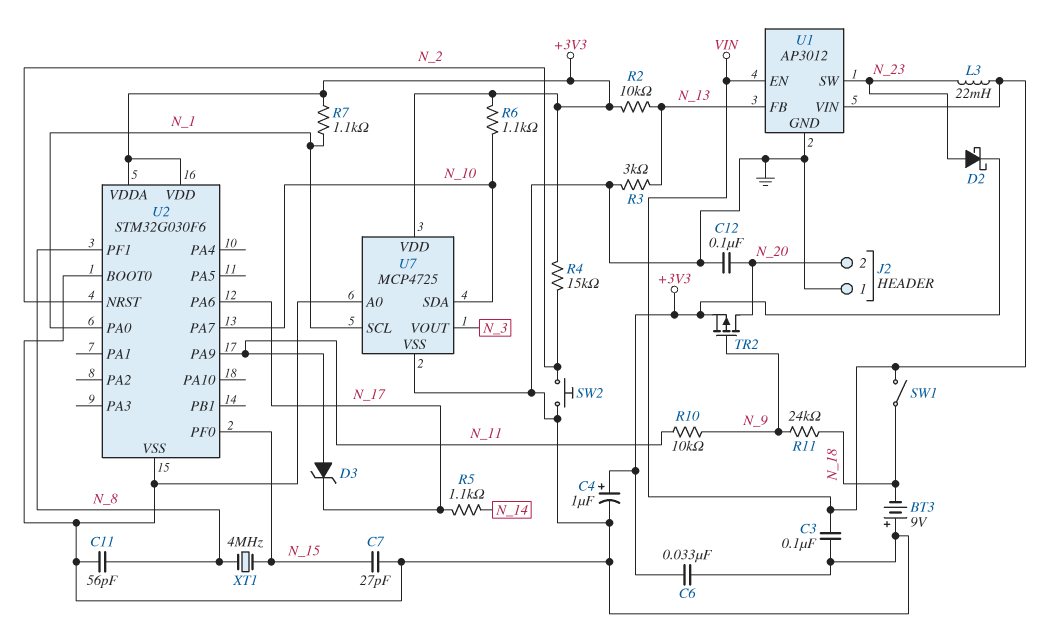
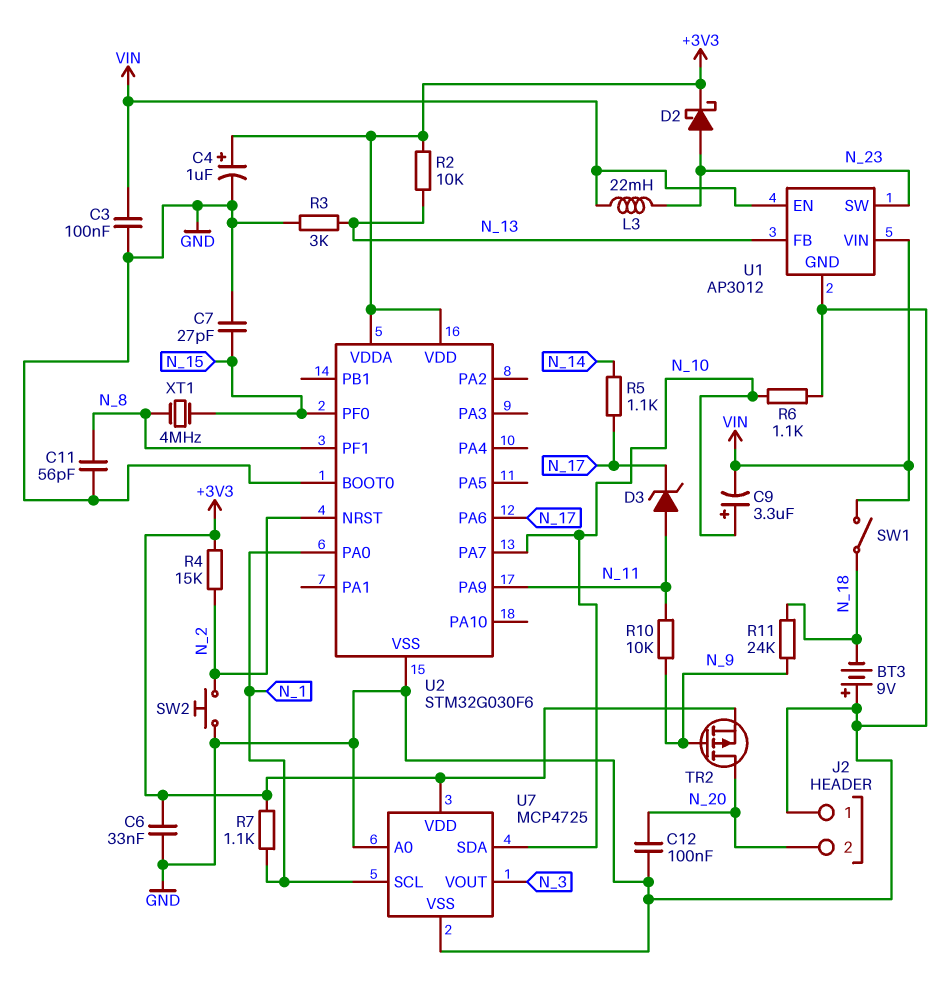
C9: none -> 3.3uF (plus N_10, minus VIN)
R6: 1.1k (+3V3, N_10) -> 1.1k (GND, N_10)

